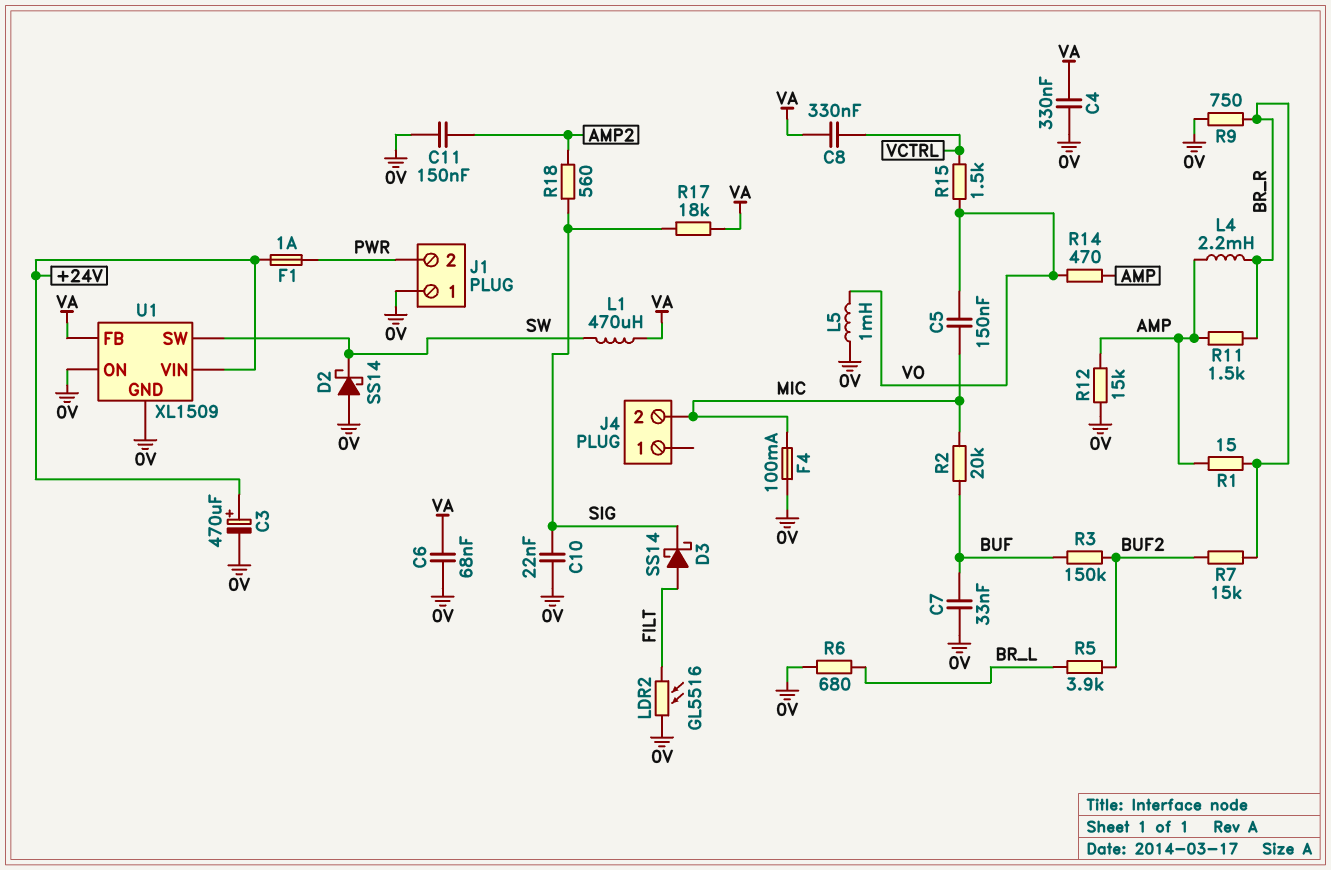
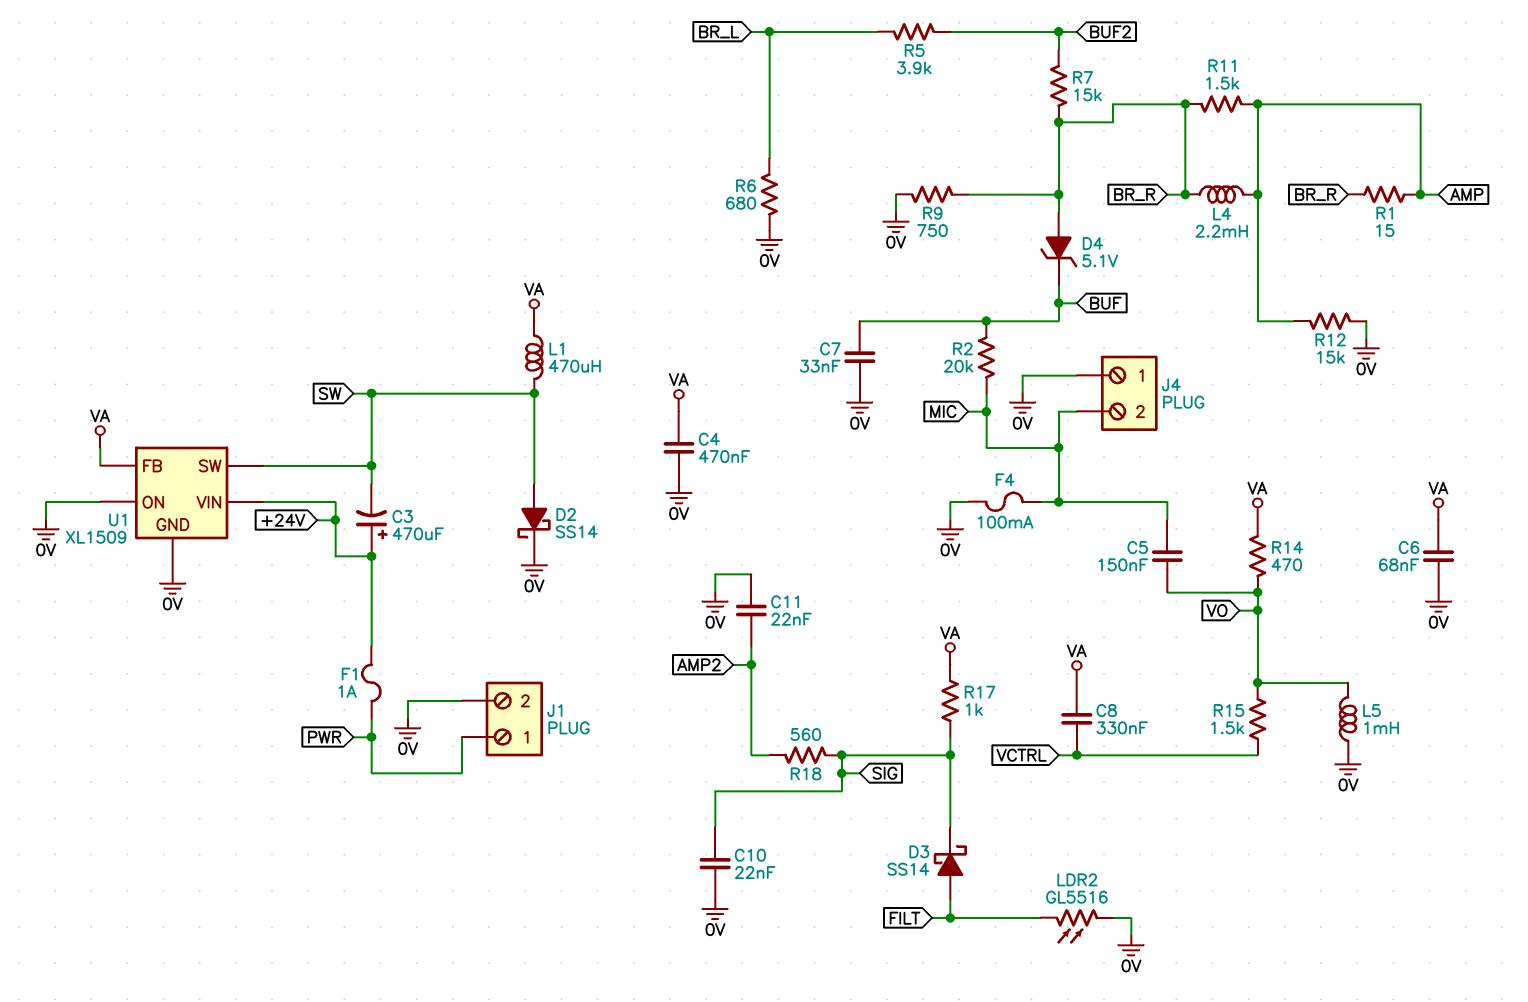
C3: 470uF (plus +24V, minus 0V) -> 470uF (plus +24V, minus SW)
C4: 330nF (0V, VA) -> 470nF (0V, VA)
C11: 150nF (0V, AMP2) -> 22nF (0V, AMP2)
D2: schottky SS14 (A 0V, K SW) -> schottky SS14 (A SW, K 0V)
D4: none -> zener 5.1V (A BR_R, K BUF)
J1 pin 1: 0V -> PWR
J1 pin 2: PWR -> 0V
J4 pin 1: none -> 0V
R3: 150k (BUF, BUF2) -> none
R14: 470 (AMP, VO) -> 470 (VA, VO)
R17: 18k (SIG, VA) -> 1k (SIG, VA)

